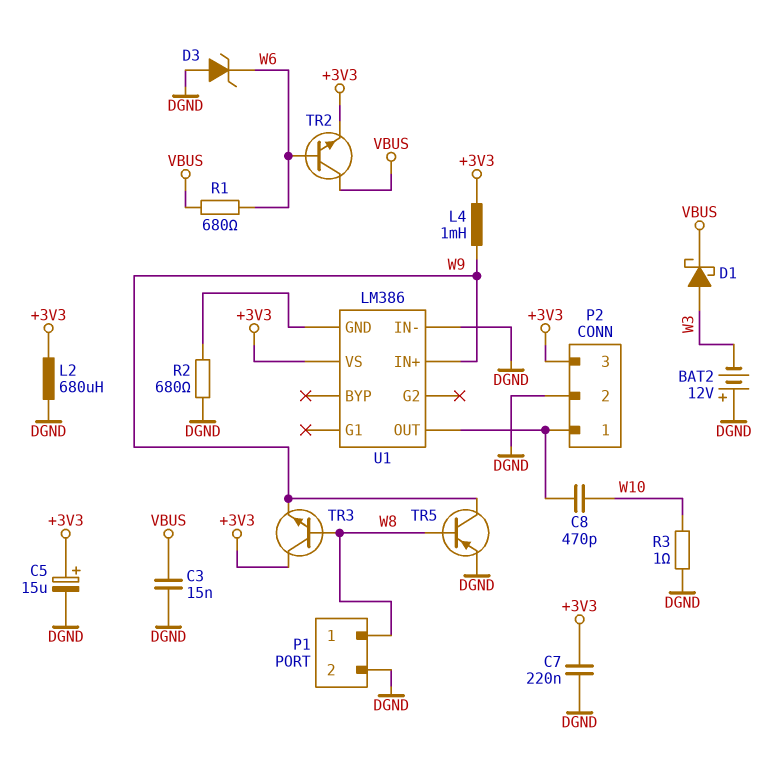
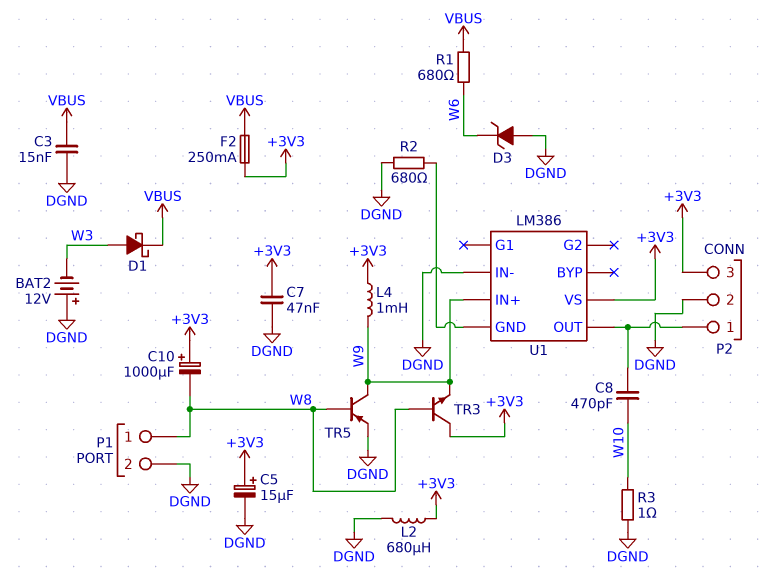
C7: 220nF (+3V3, DGND) -> 47nF (+3V3, DGND)
C10: none -> 1000uF (plus +3V3, minus W8)
F2: none -> 250mA (+3V3, VBUS)
TR2: NPN (B W6, C VBUS, E +3V3) -> none

